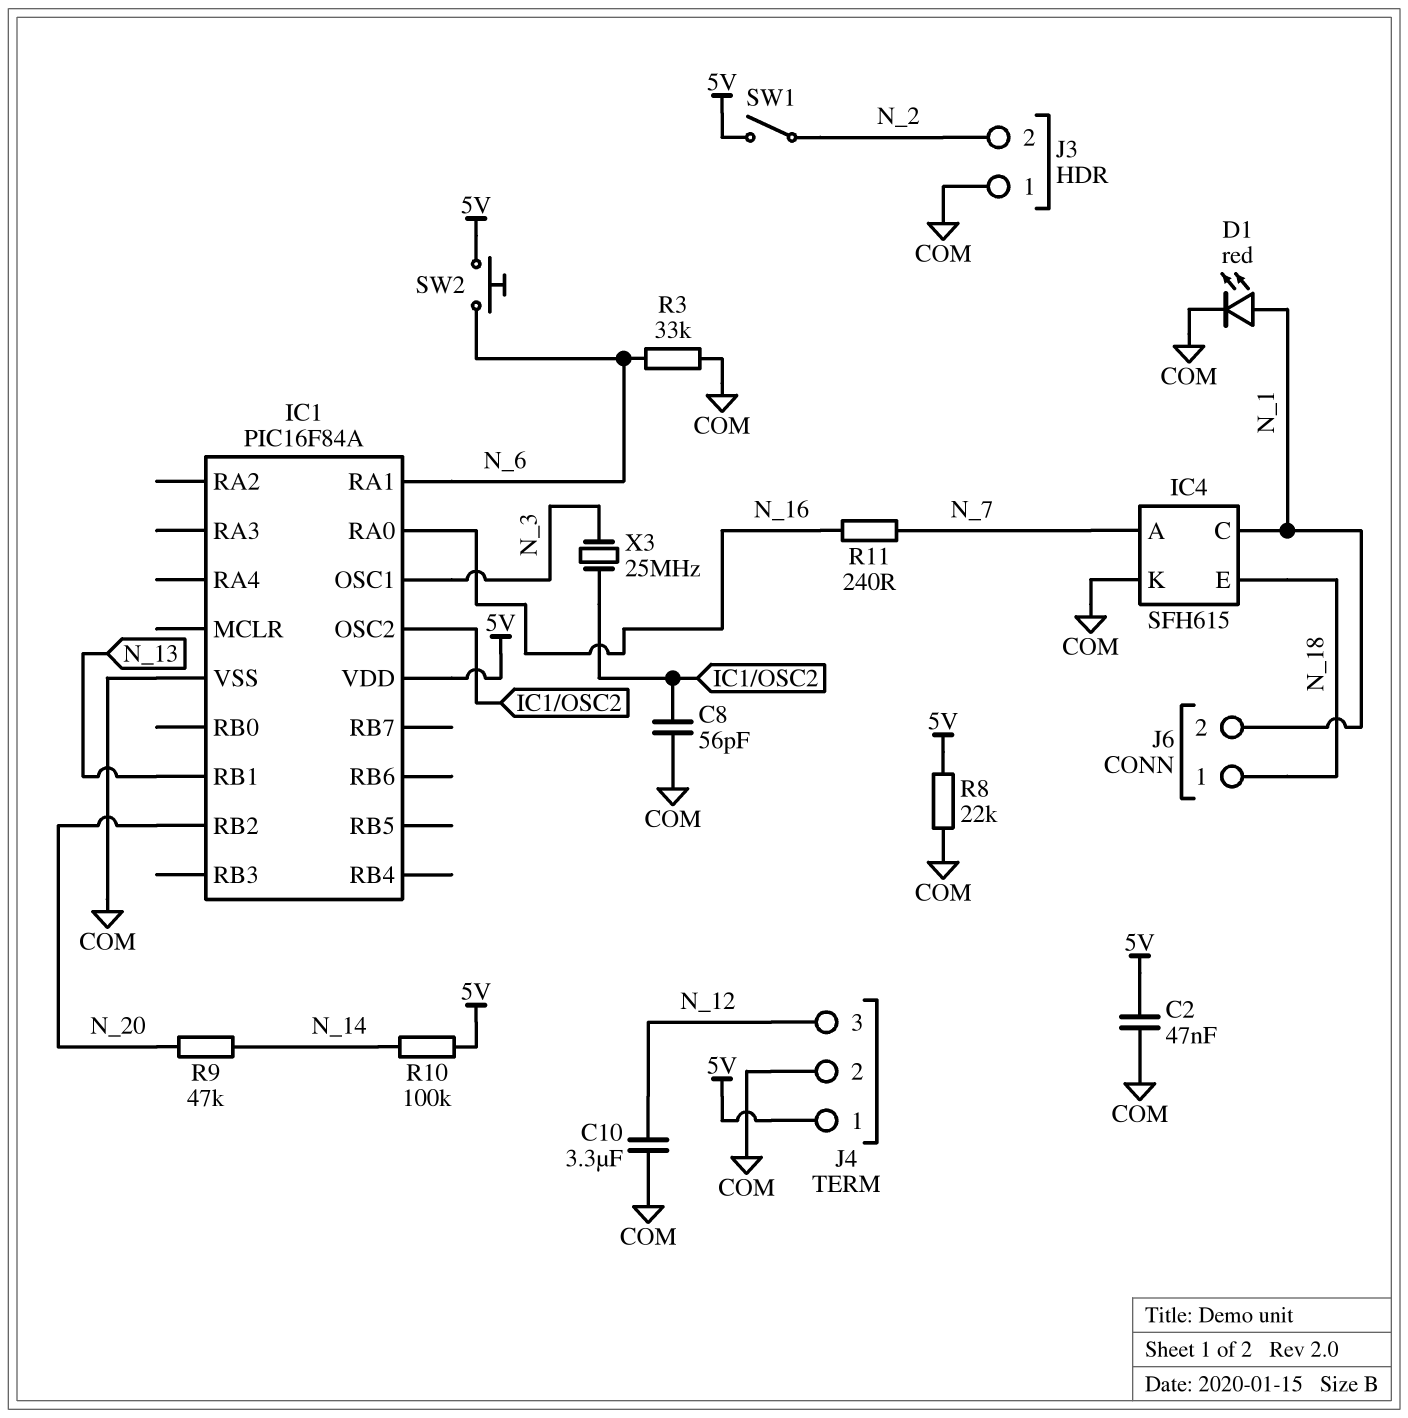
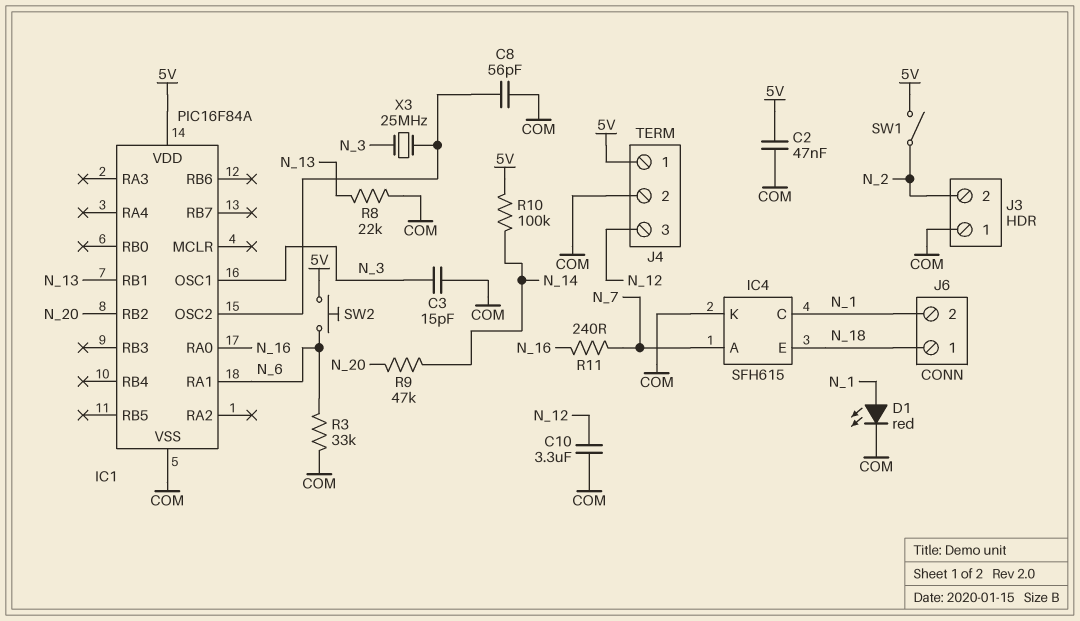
C3: none -> 15pF (COM, N_3)
R8: 22k (5V, COM) -> 22k (COM, N_13)

